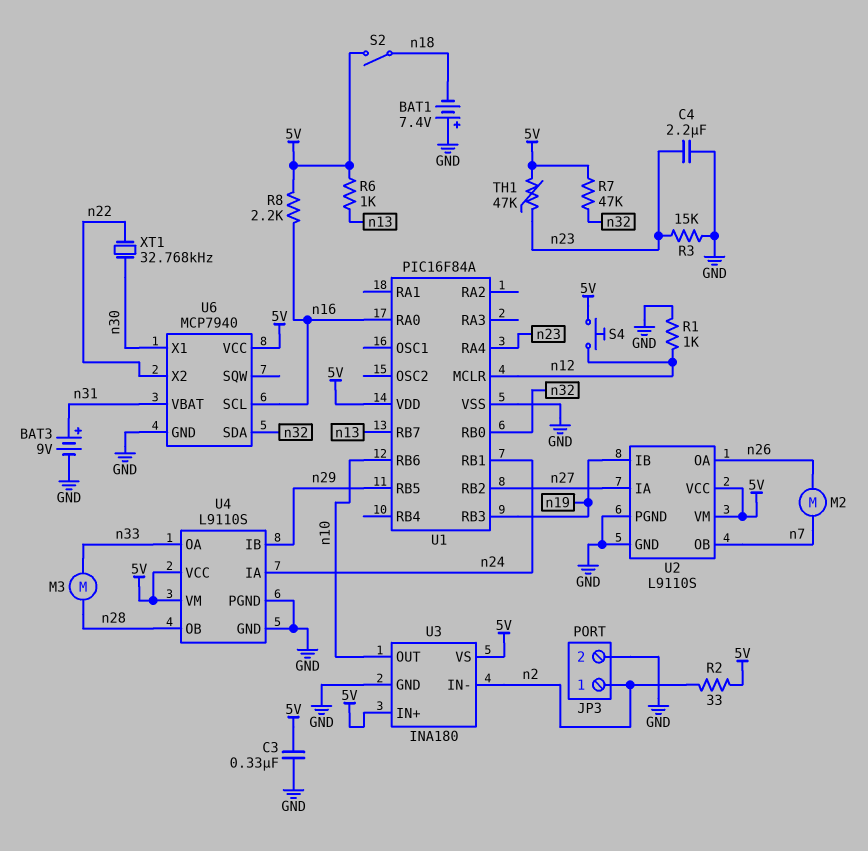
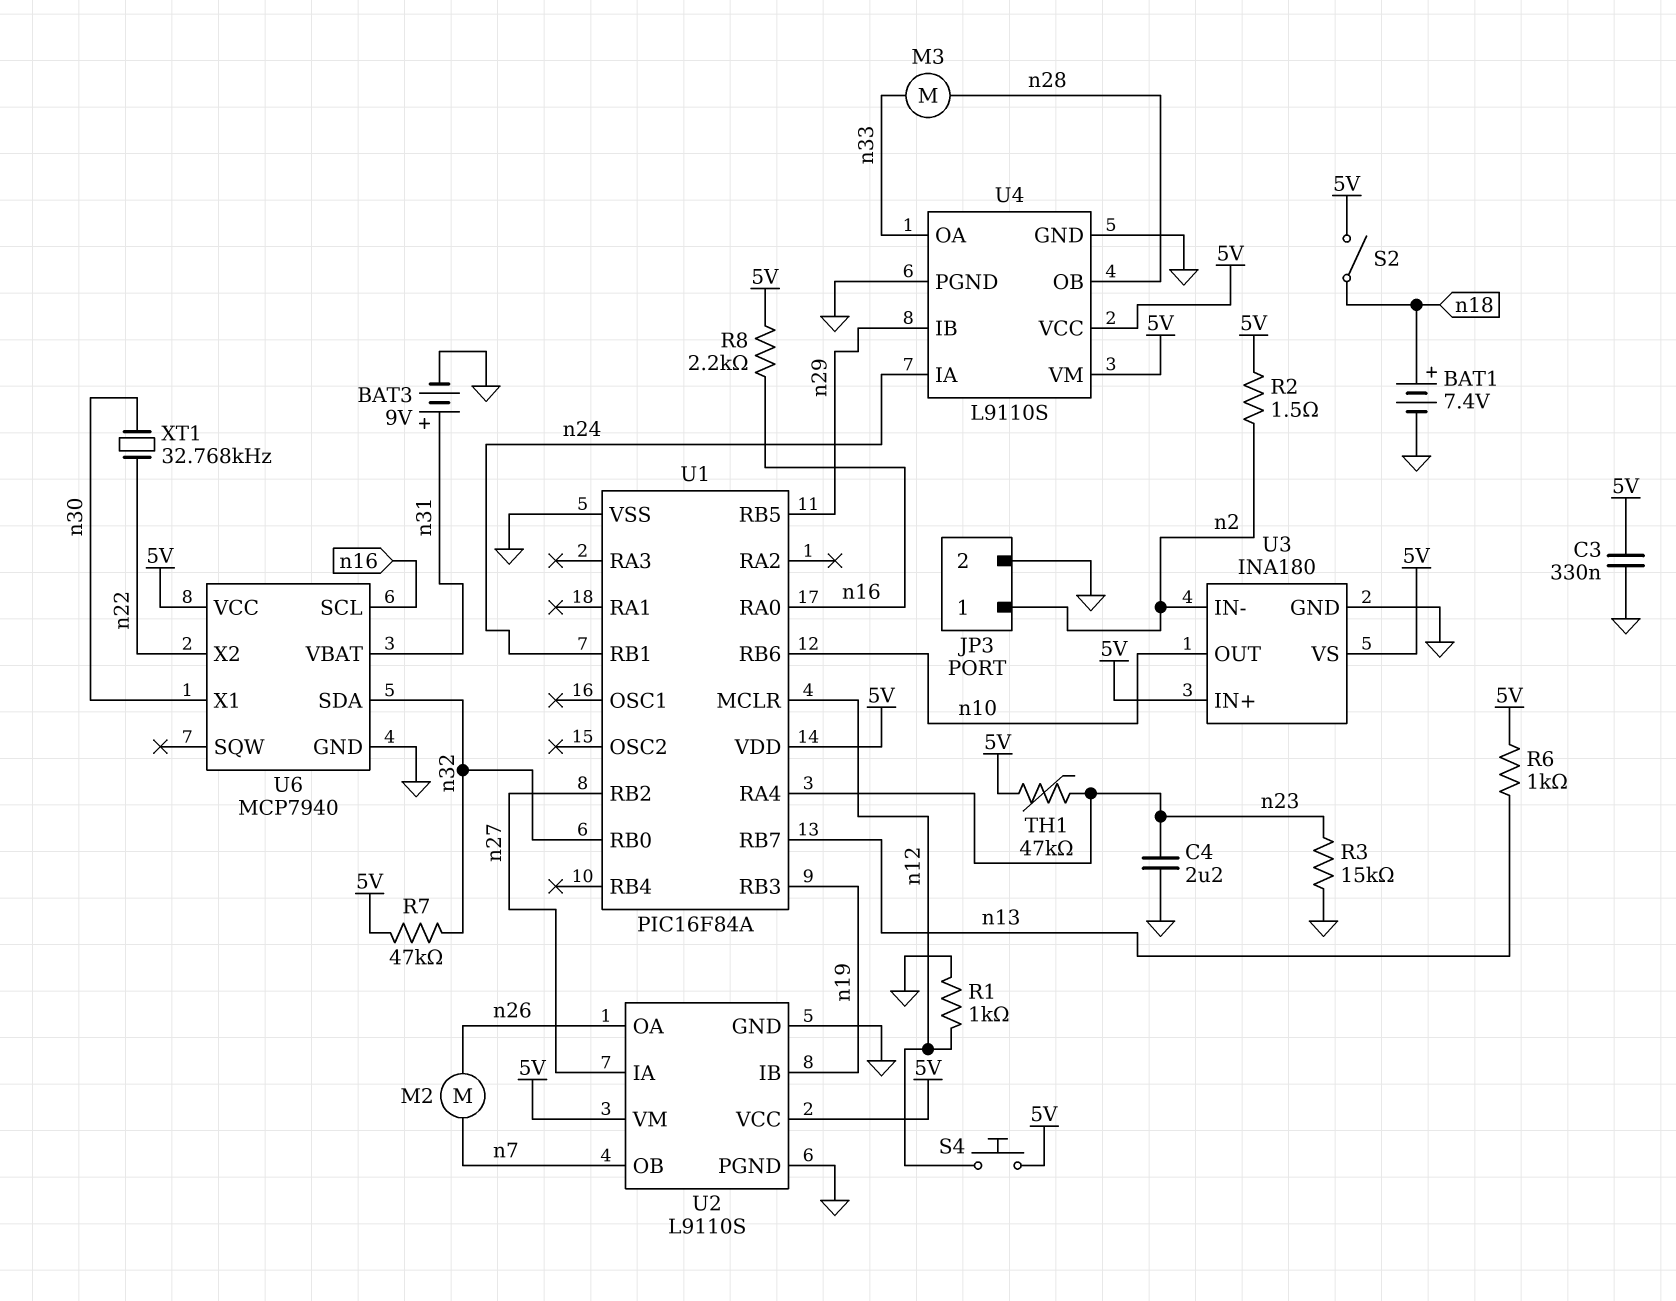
BAT1: 7.4V (plus GND, minus n18) -> 7.4V (plus n18, minus GND)
R2: 33 (5V, n2) -> 1.5 (5V, n2)

